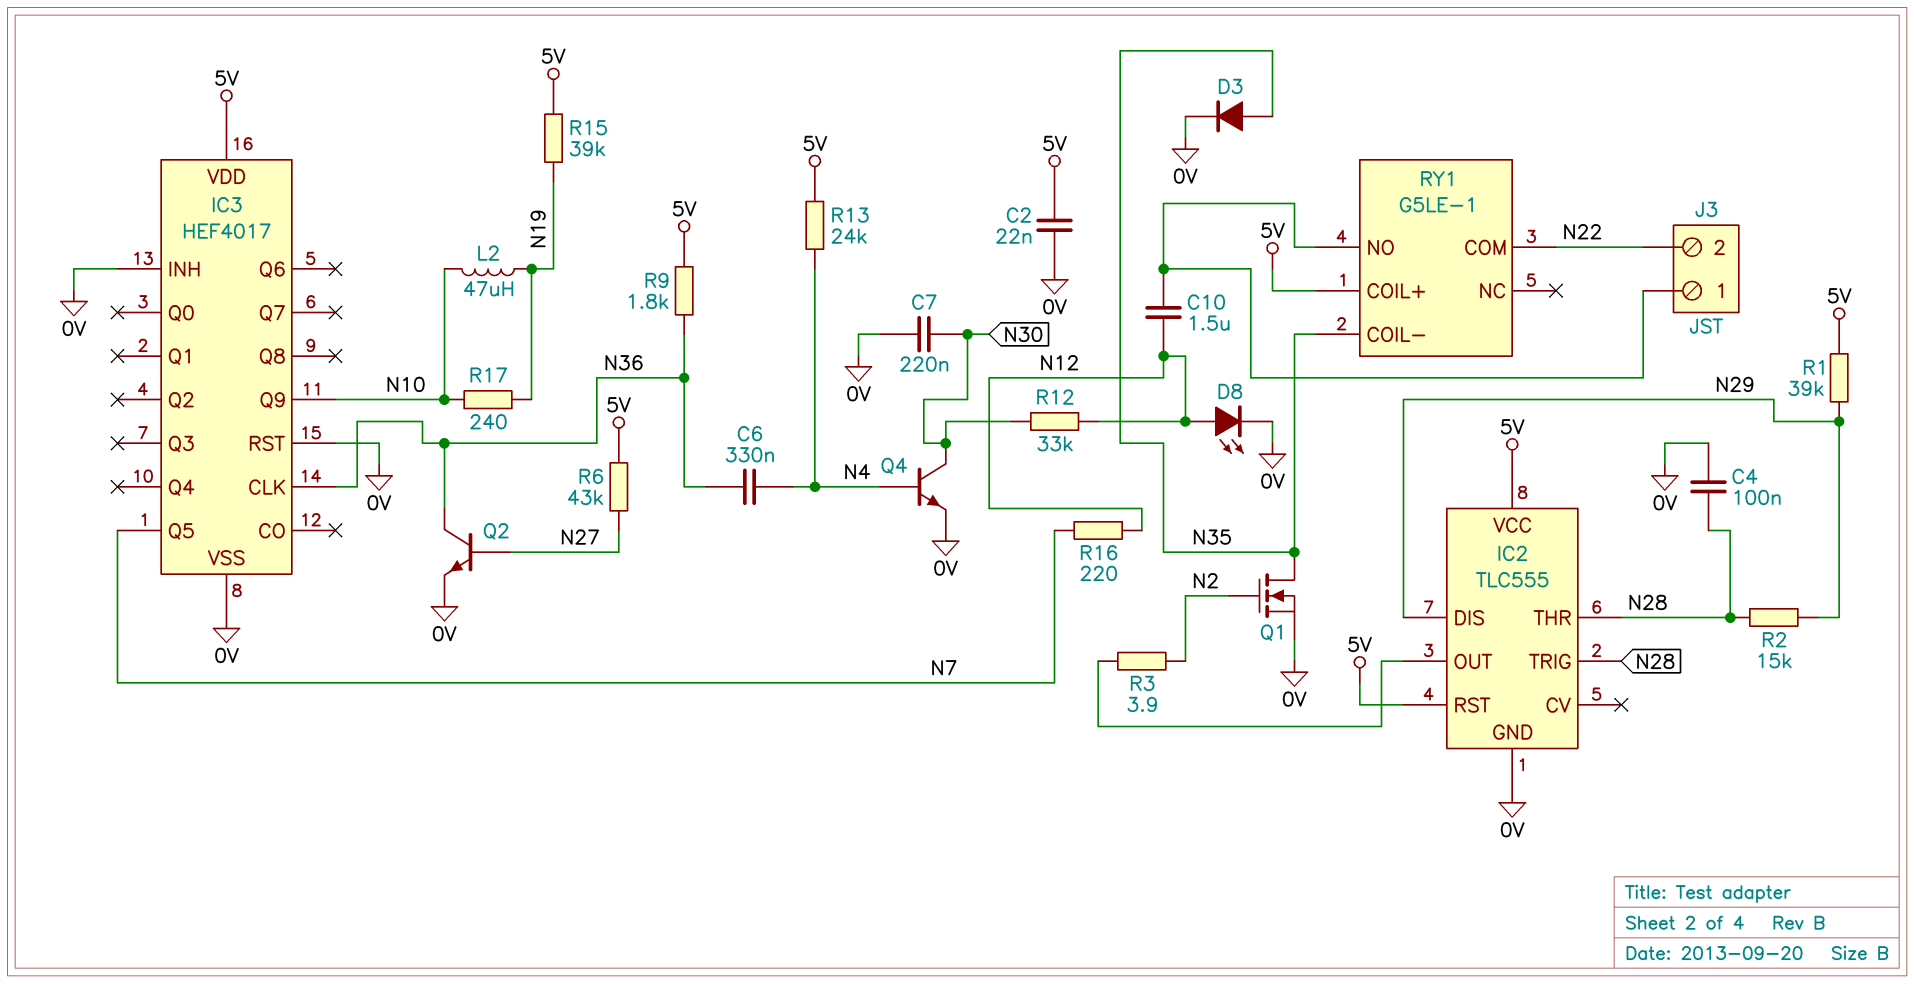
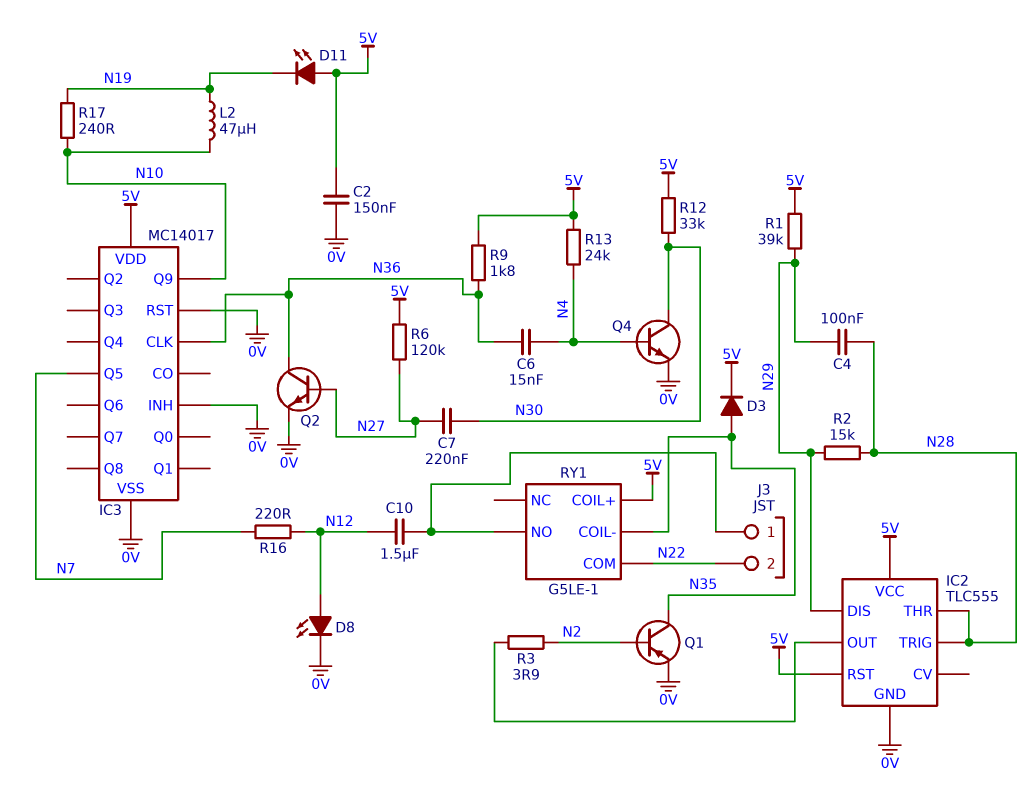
C2: 22nF (0V, 5V) -> 150nF (0V, 5V)
C4: 100nF (0V, N28) -> 100nF (N28, N29)
C6: 330nF (N4, N36) -> 15nF (N4, N36)
C7: 220nF (0V, N30) -> 220nF (N27, N30)
D3: diode (A N35, K 0V) -> diode (A N35, K 5V)
D11: none -> LED (A 5V, K N19)
IC3: HEF4017 -> MC14017
Q1: NMOS (G N2, D N35, S 0V) -> PNP (B N2, C N35, E 0V)
R6: 43k (5V, N27) -> 120k (5V, N27)
R12: 33k (N12, N30) -> 33k (5V, N30)
R15: 39k (5V, N19) -> none

